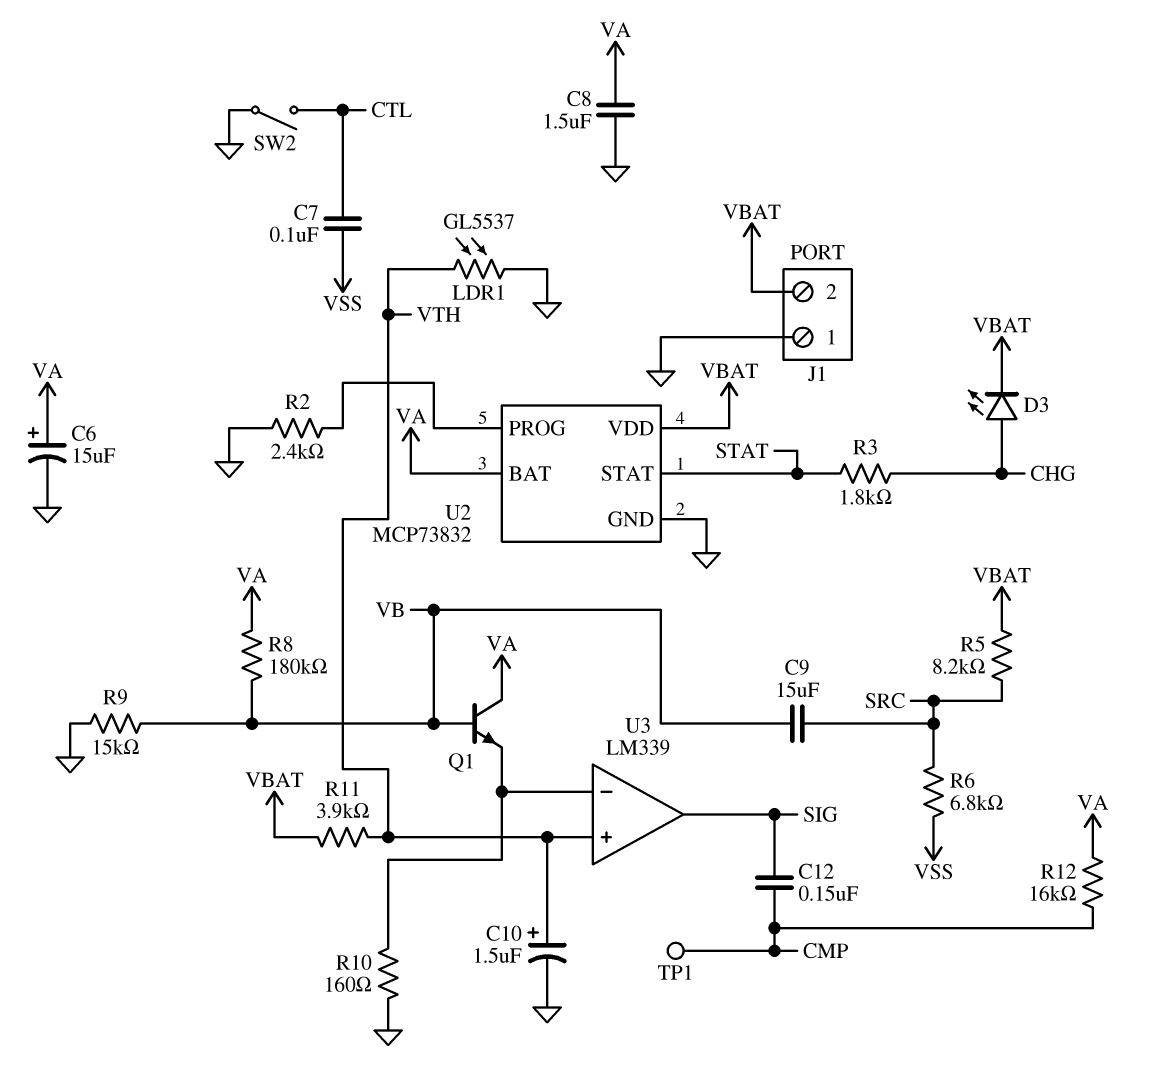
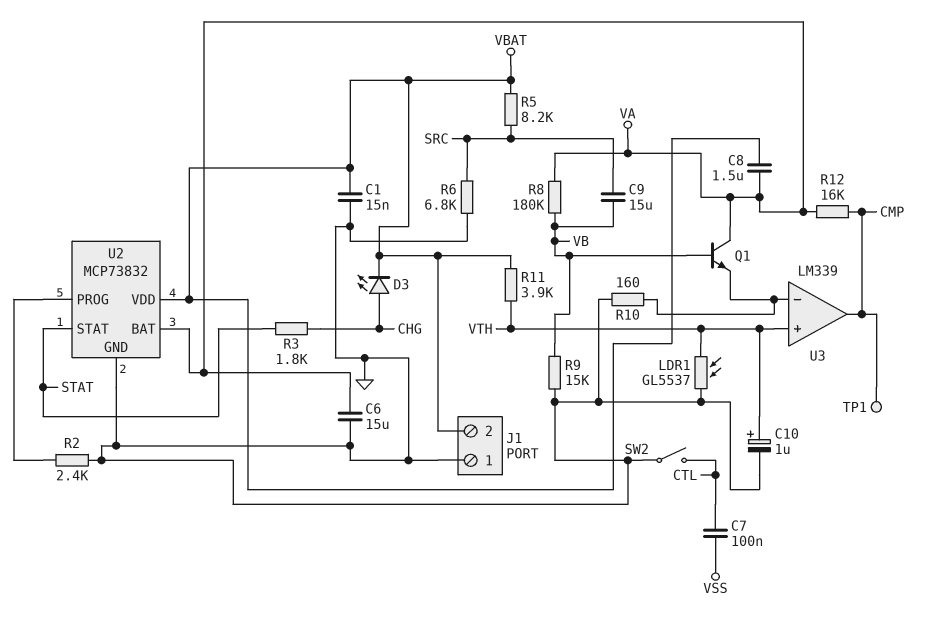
C1: none -> 15nF (GND, VBAT)
C6: 15uF (plus VA, minus GND) -> 15uF (GND, VA)
C8: 1.5uF (GND, VA) -> 1.5uF (VA, VBAT)
C10: 1.5uF (plus VTH, minus GND) -> 1uF (plus VTH, minus GND)
C12: 150nF (CMP, SIG) -> none
R6: 6.8k (SRC, VSS) -> 6.8k (GND, SRC)
U3 pin out: SIG -> CMP

